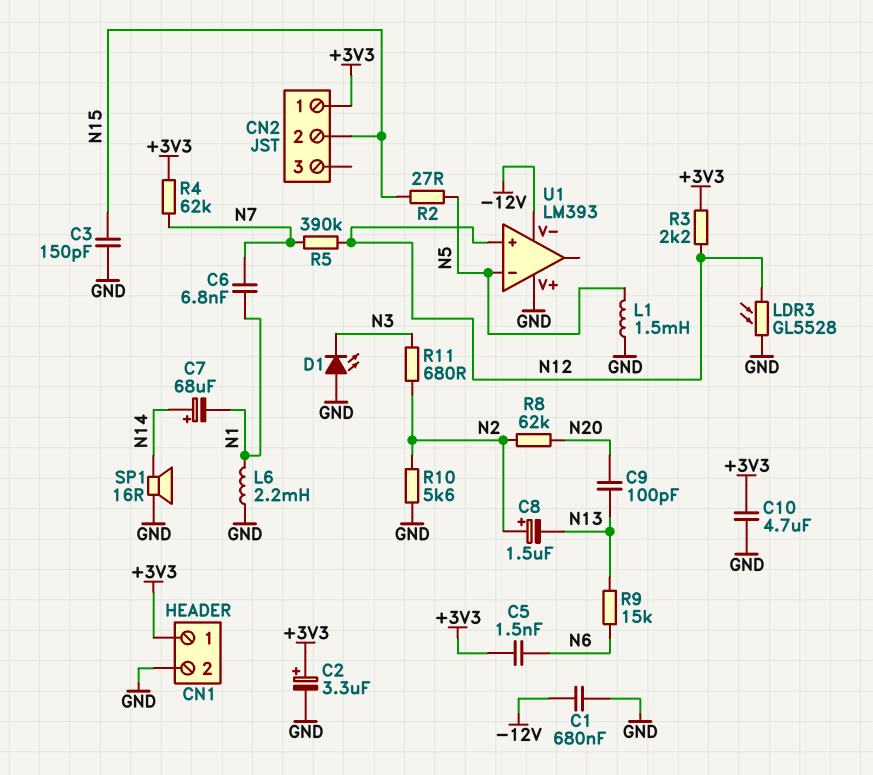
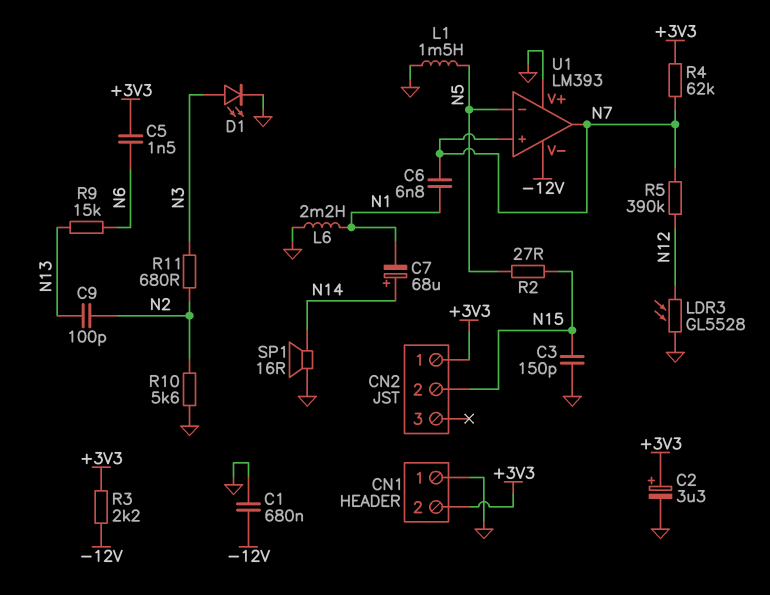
C8: 1.5uF (plus N2, minus N13) -> none
C9: 100pF (N13, N20) -> 100pF (N2, N13)
C10: 4.7uF (+3V3, GND) -> none
CN1 pin 1: +3V3 -> GND
CN1 pin 2: GND -> +3V3
D1: LED (A GND, K N3) -> LED (A N3, K GND)
R3: 2.2k (+3V3, N12) -> 2.2k (+3V3, -12V)
R8: 62k (N2, N20) -> none
U1 pin in+: N12 -> N7
U1 pin out: none -> N7

